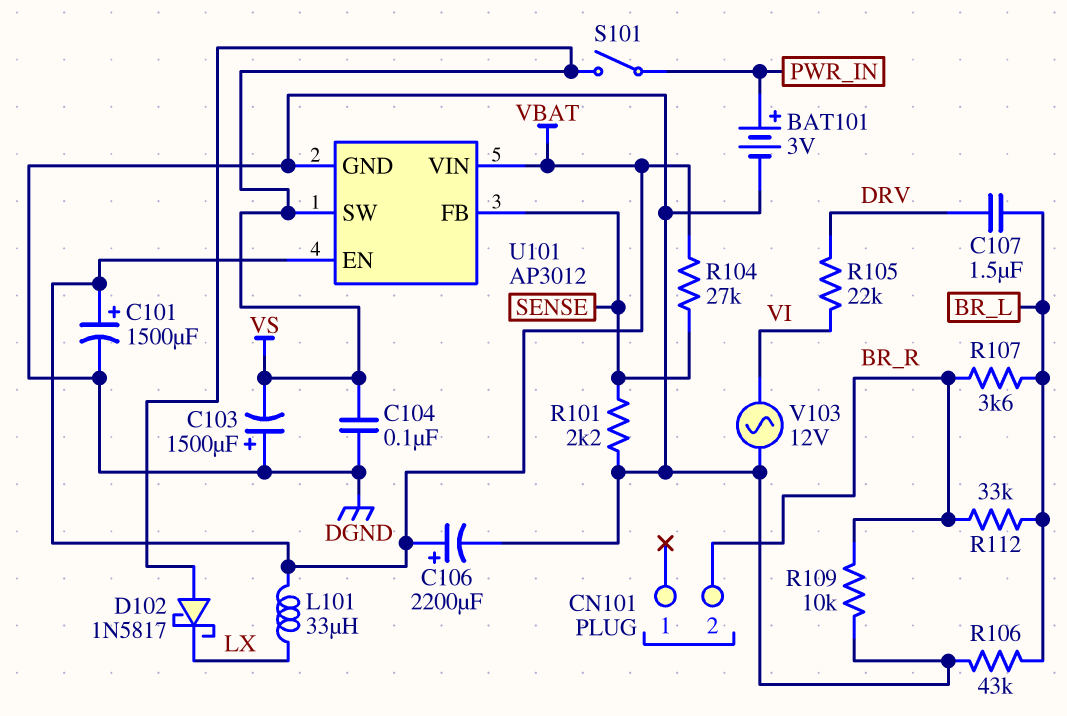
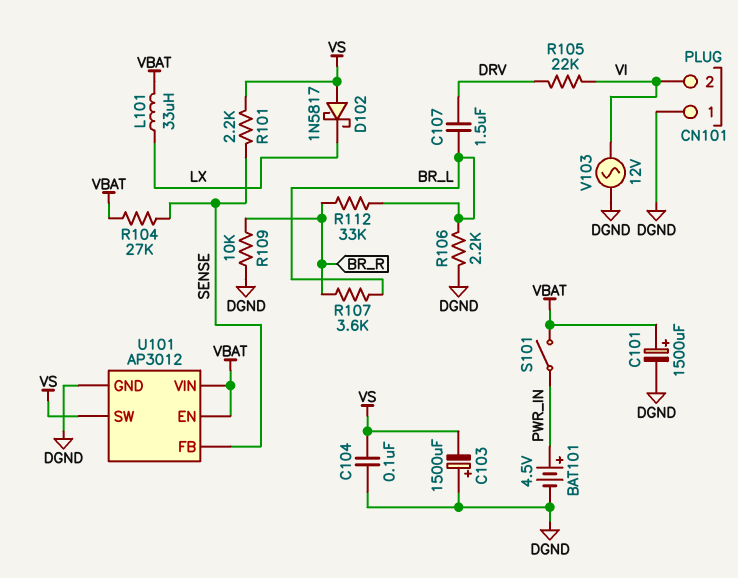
BAT101: 3V (plus PWR_IN, minus DGND) -> 4.5V (plus PWR_IN, minus DGND)
C106: 2200uF (plus VBAT, minus DGND) -> none
CN101 pin 1: none -> DGND
CN101 pin 2: BR_R -> VI
R101: 2.2k (DGND, SENSE) -> 2.2k (SENSE, VS)
R106: 43k (BR_L, DGND) -> 2.2k (BR_L, DGND)
S101: switch (PWR_IN, VS) -> switch (PWR_IN, VBAT)

